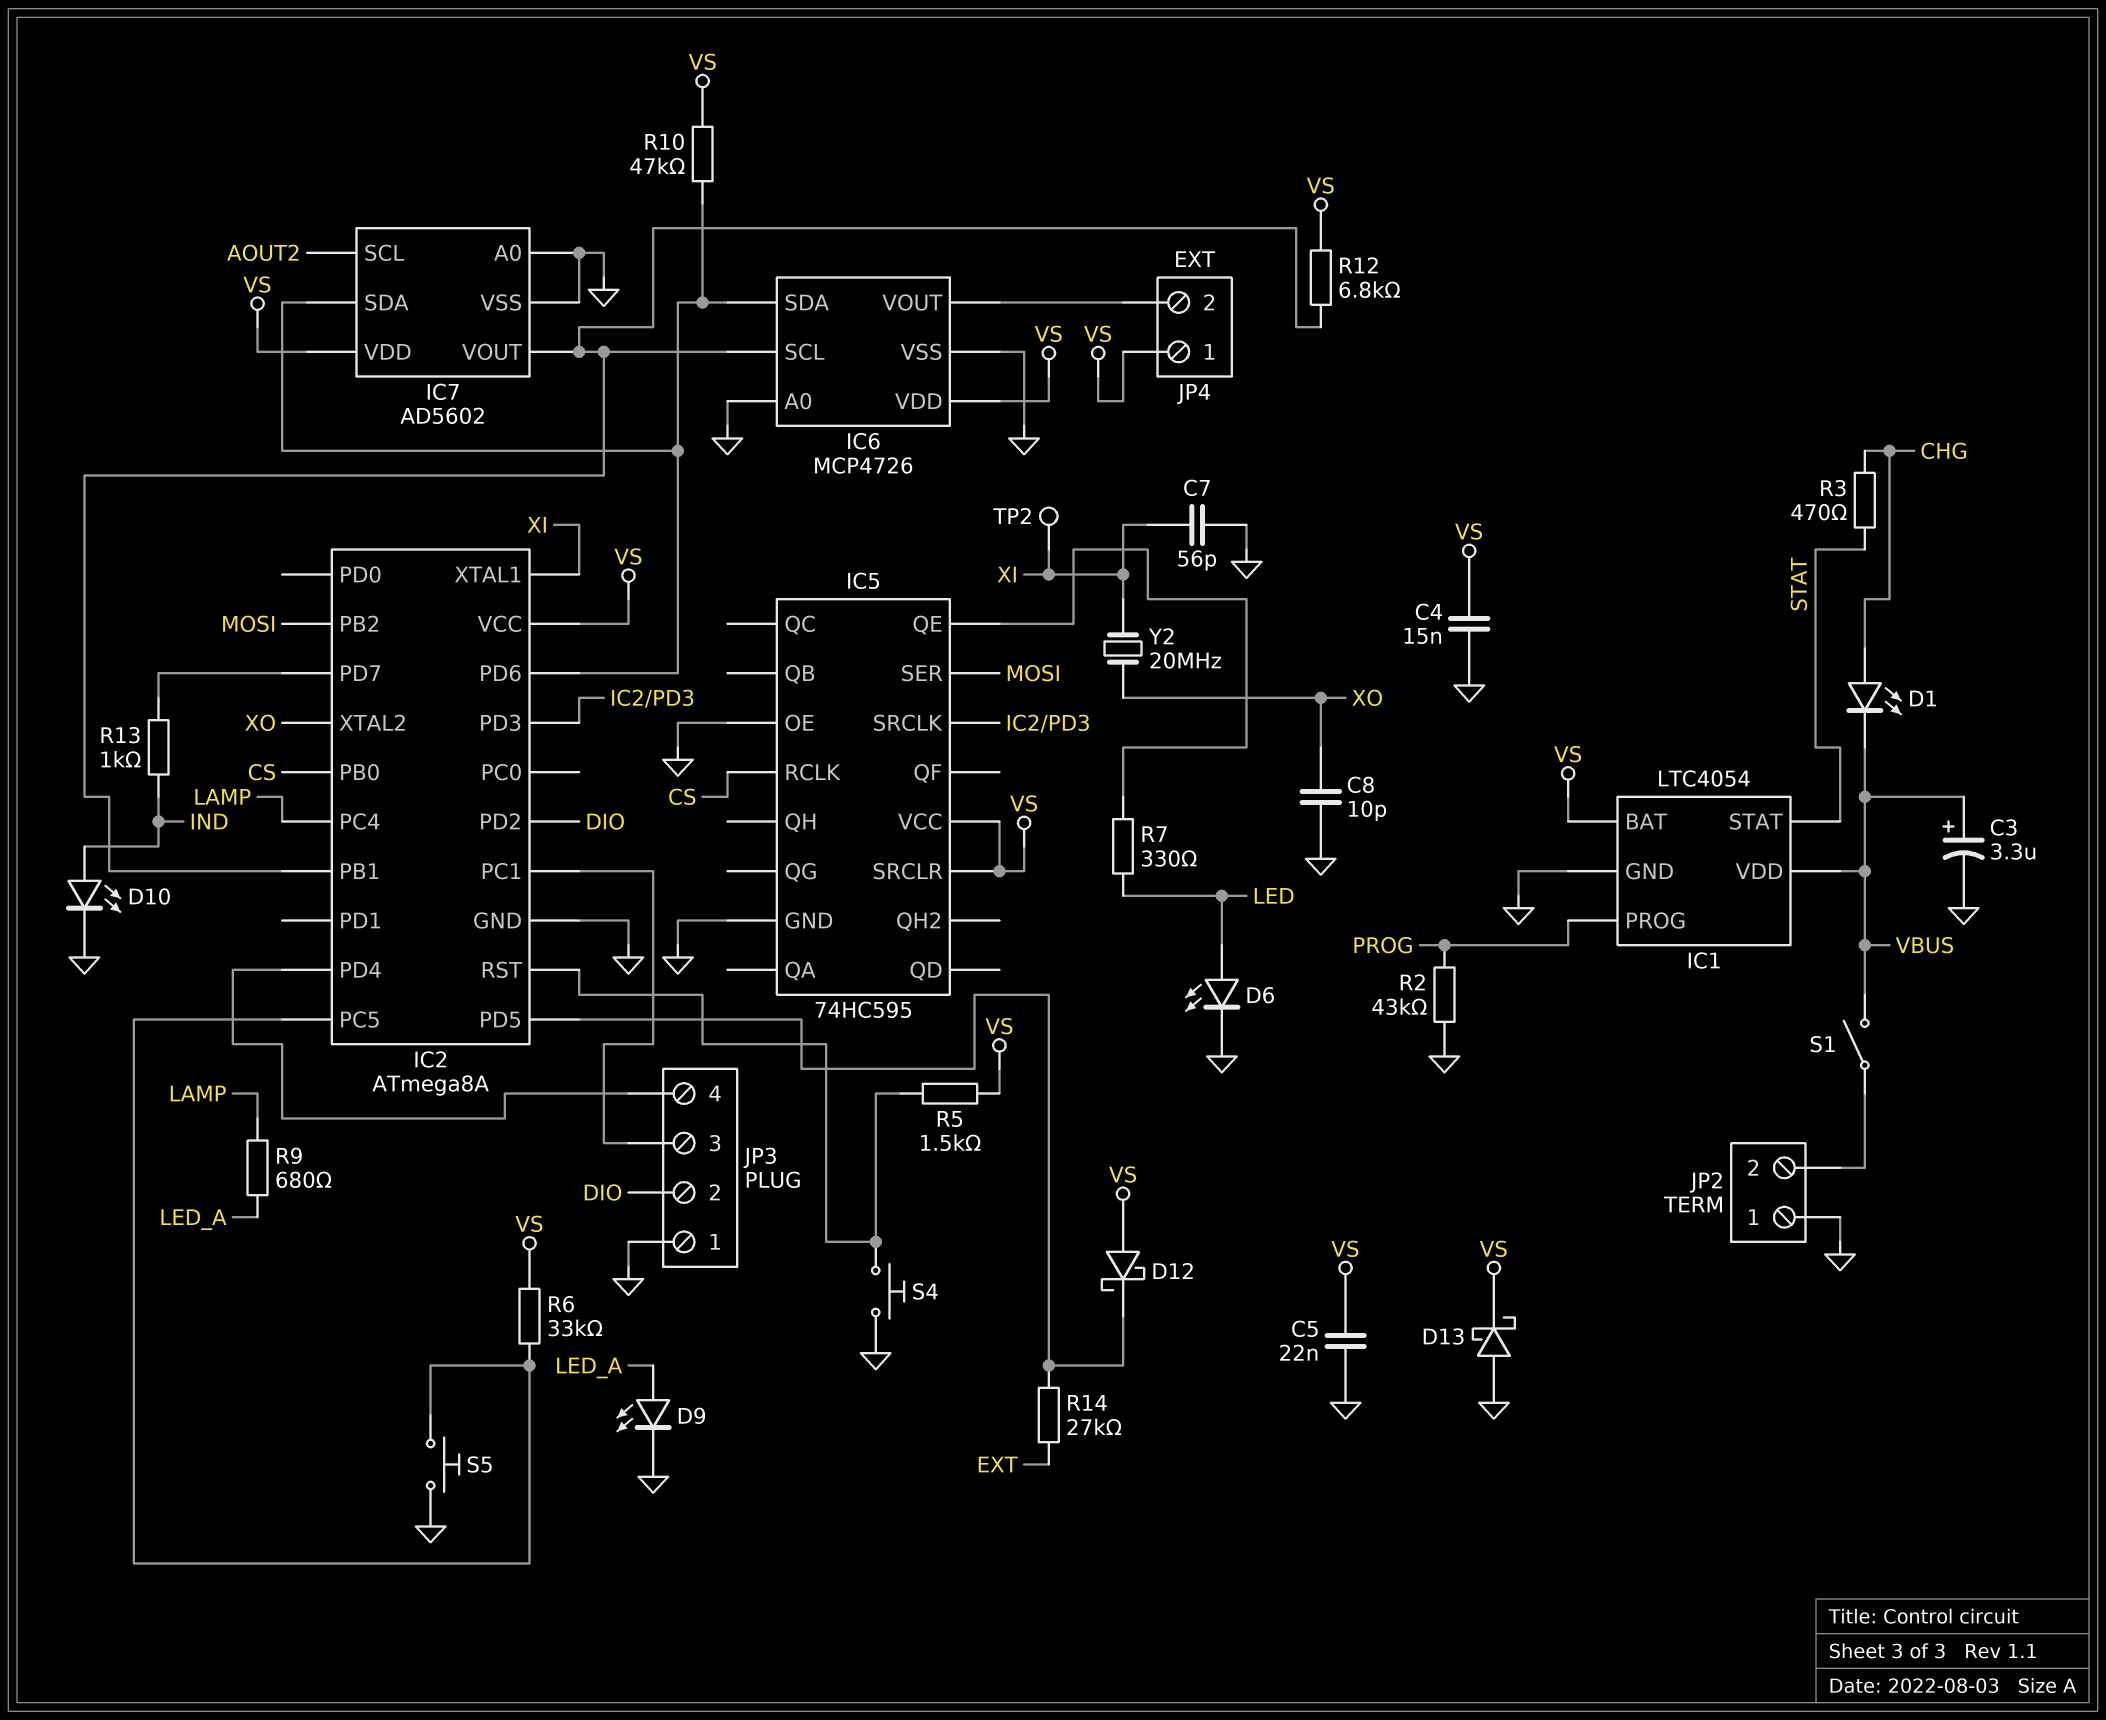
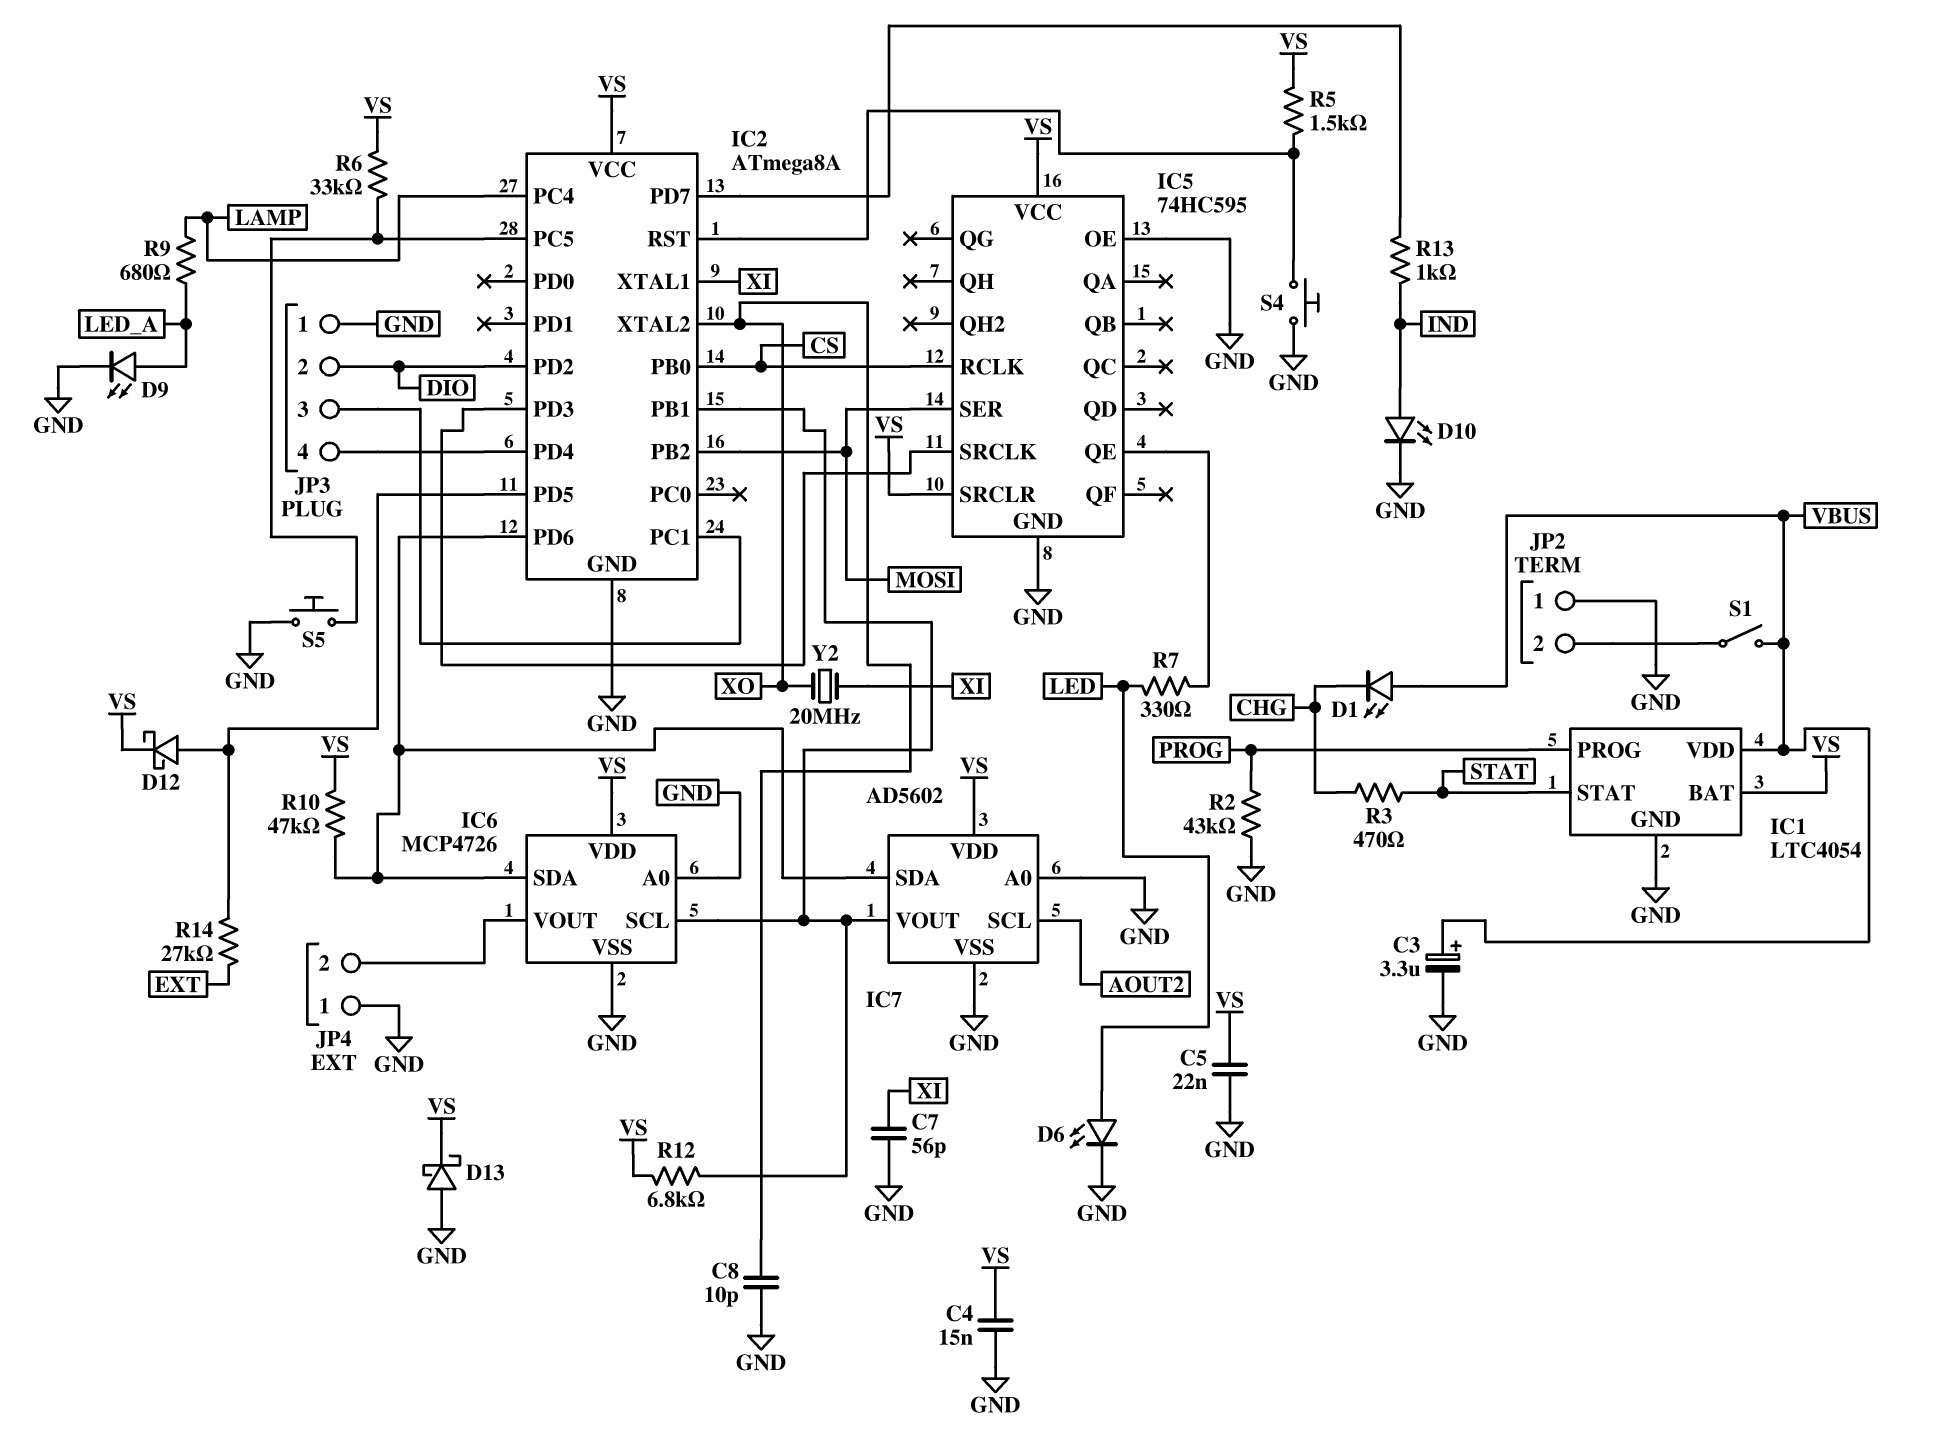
D1: LED (A CHG, K VBUS) -> LED (A VBUS, K CHG)
D12: schottky (A VS, K IC2/PD5) -> schottky (A IC2/PD5, K VS)
JP4 pin 1: VS -> GND
TP2: test point (XI) -> none

